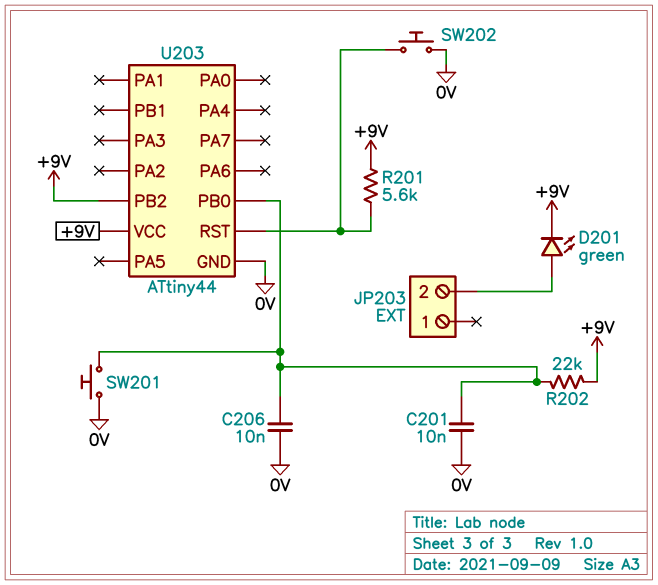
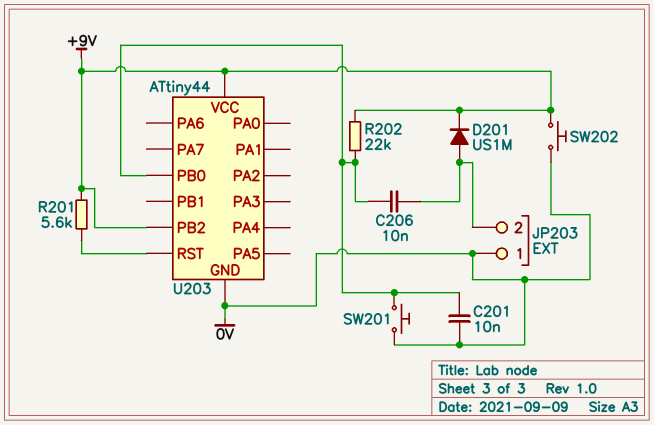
C206: 10nF (0V, U203/PB0) -> 10nF (JP203/2, U203/PB0)
D201: LED green (A JP203/2, K +9V) -> diode US1M (A JP203/2, K +9V)
JP203 pin 1: none -> 0V
SW202: button (0V, U203/RST) -> button (+9V, 0V)

